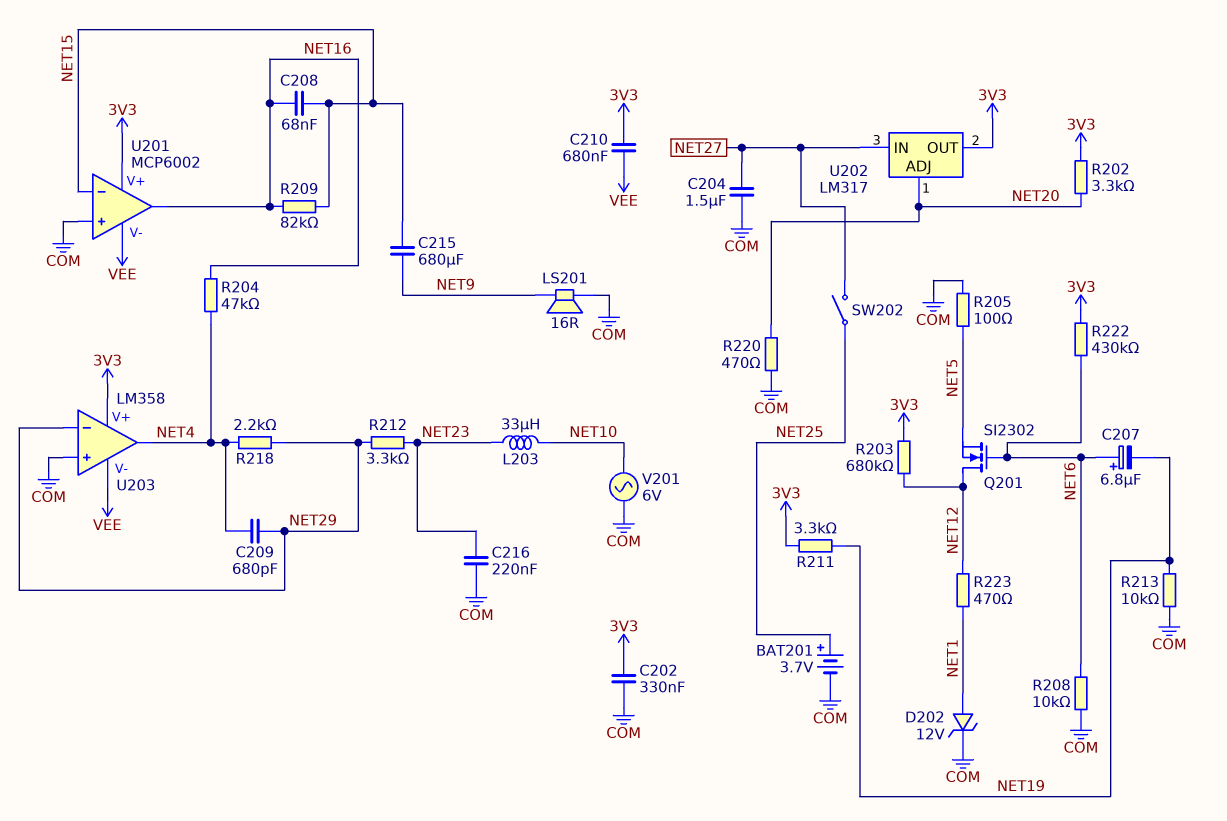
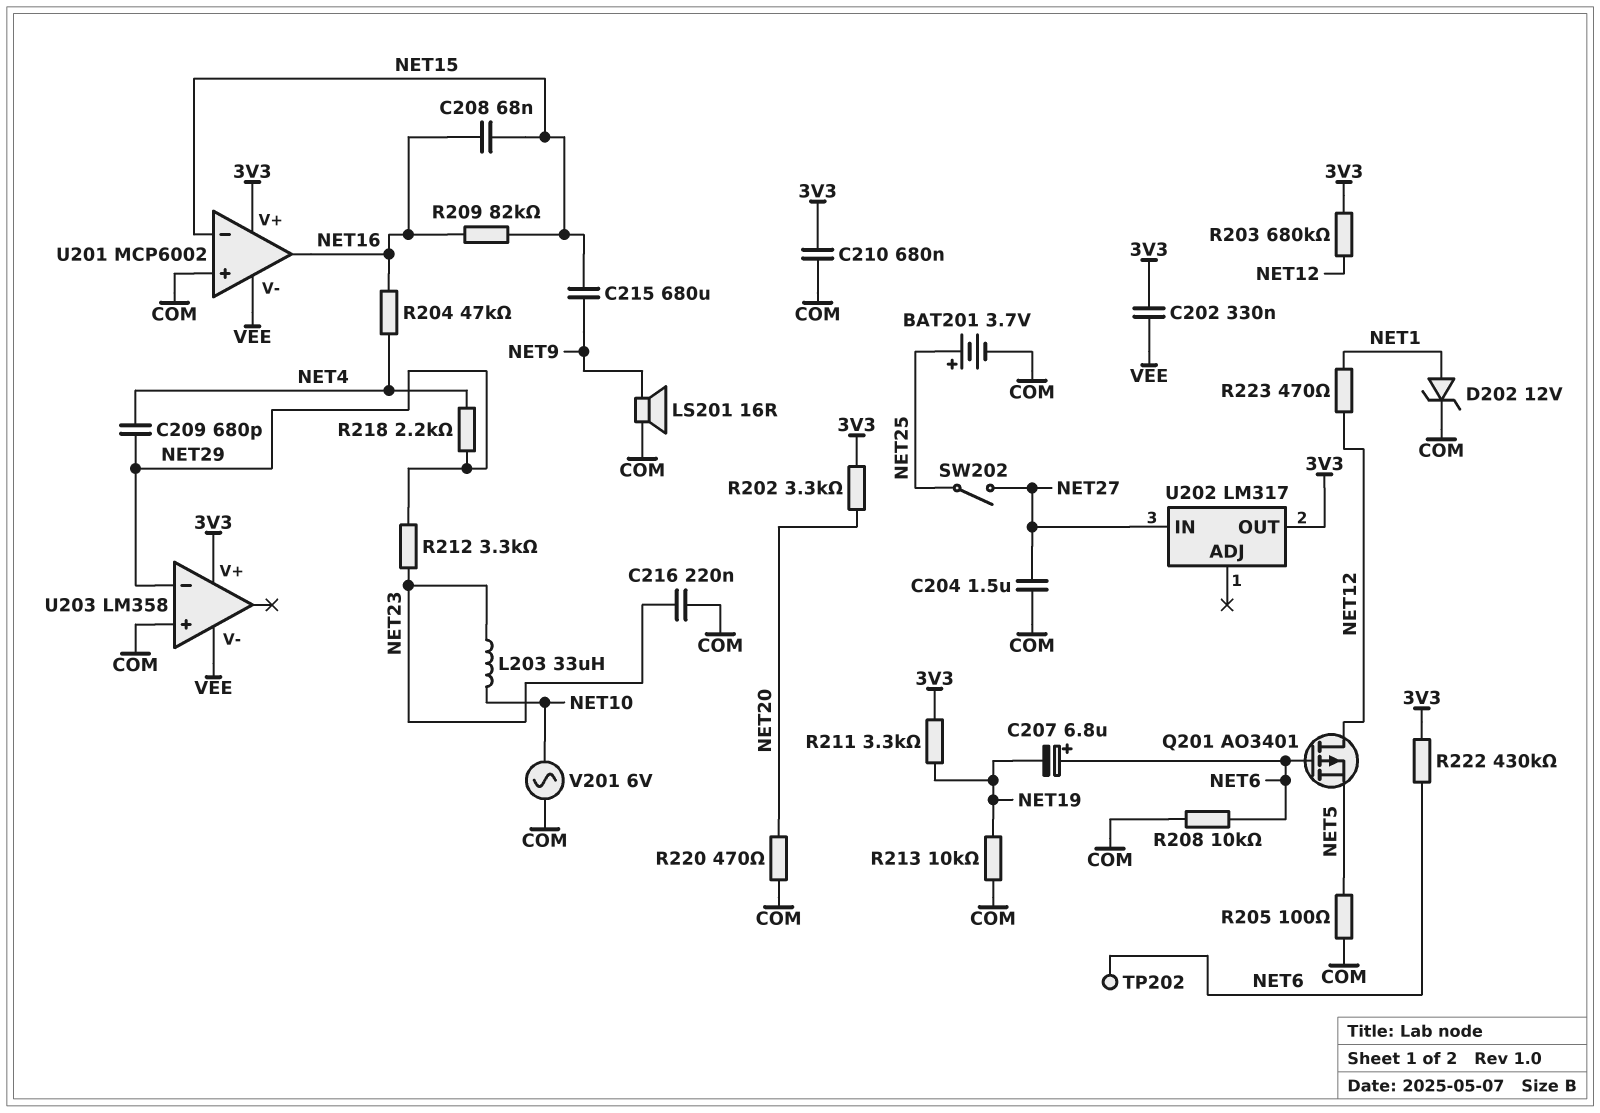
C202: 330nF (3V3, COM) -> 330nF (3V3, VEE)
C210: 680nF (3V3, VEE) -> 680nF (3V3, COM)
Q201: NMOS SI2302 (G NET6, D NET12, S NET5) -> PMOS AO3401 (G NET6, D NET12, S NET5)
TP202: none -> test point (NET6)
U202 pin ADJ: NET20 -> none
U203 pin out: NET4 -> none

